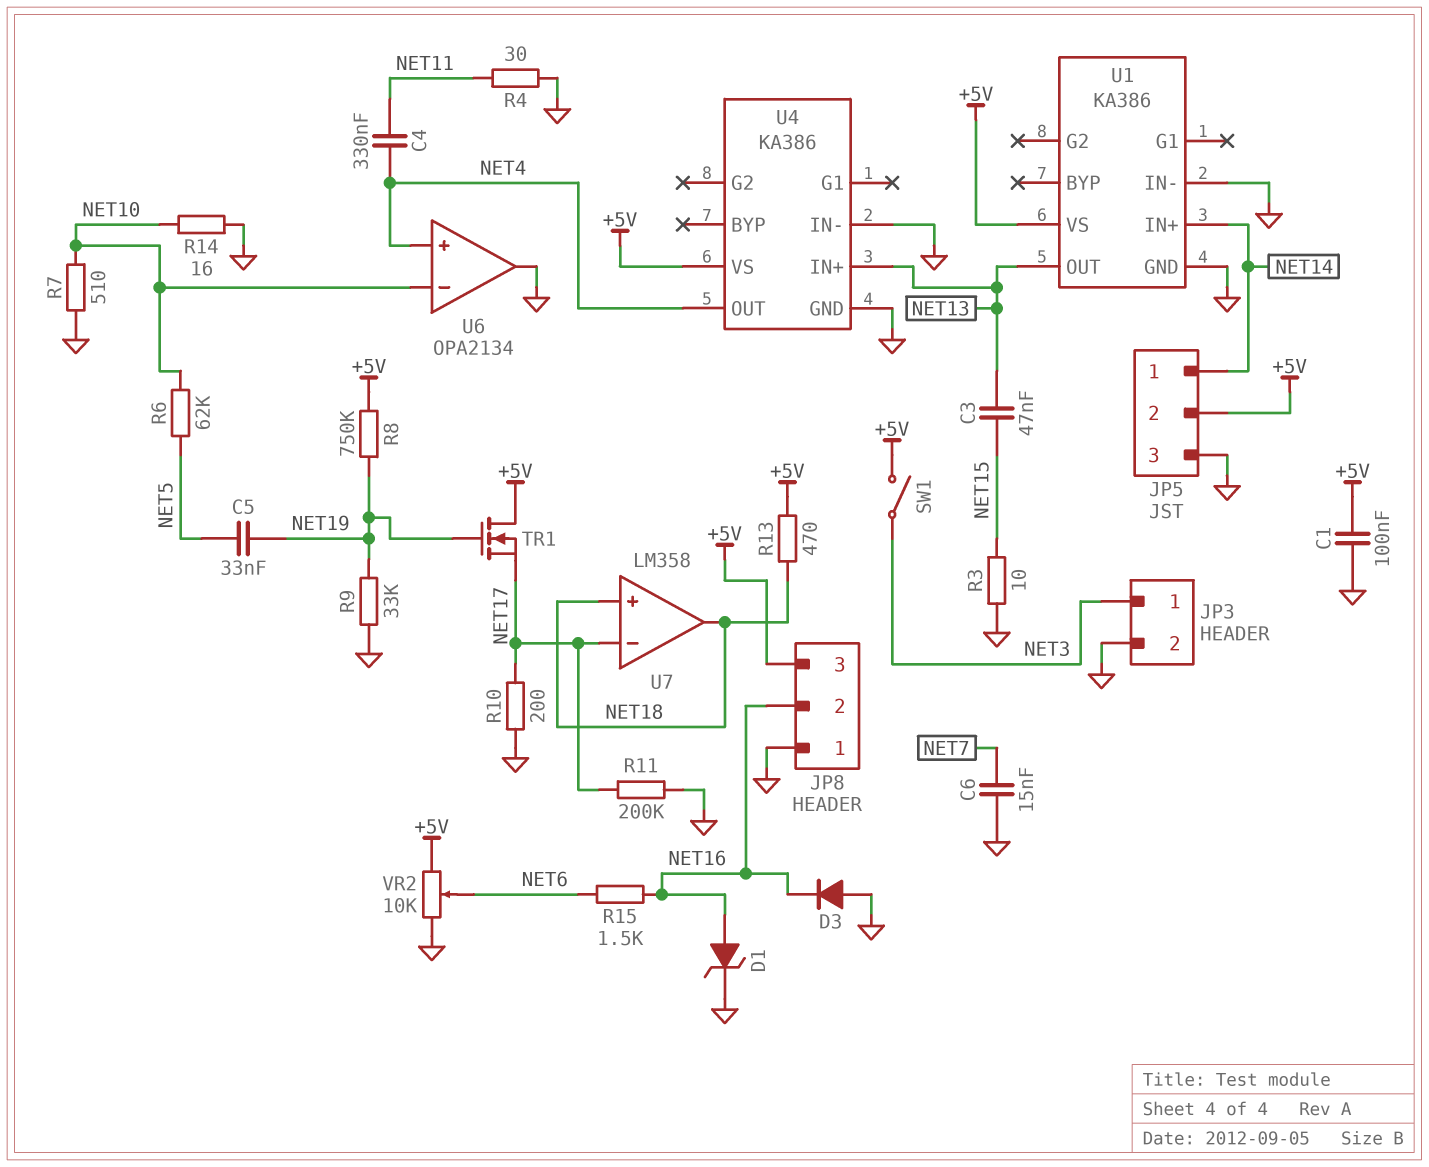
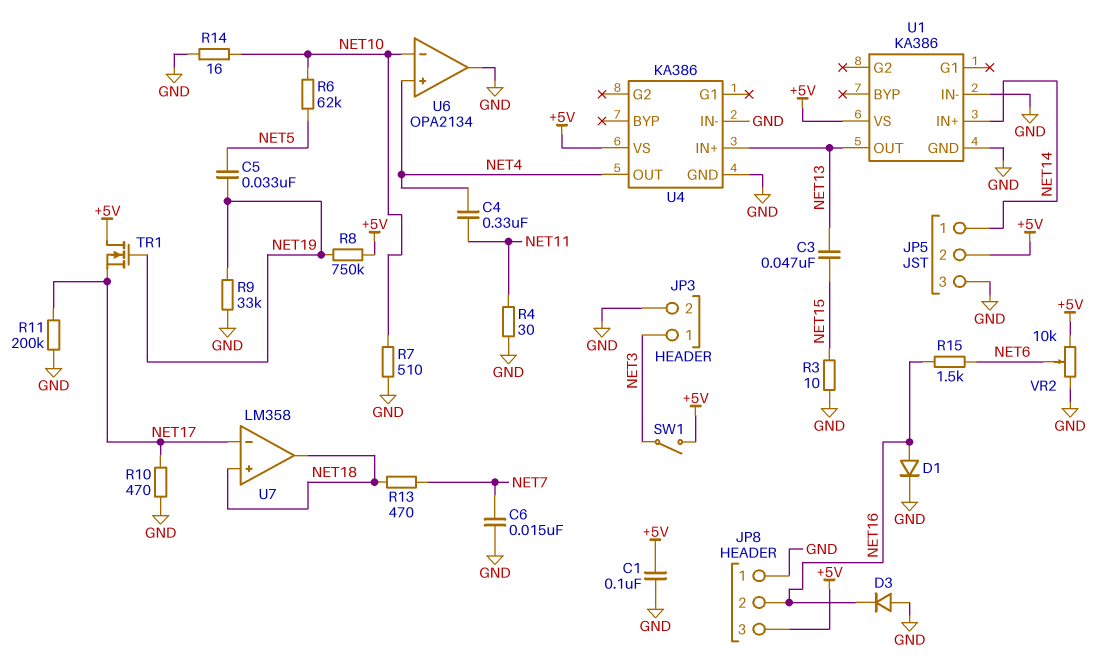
D1: zener (A NET16, K GND) -> diode (A NET16, K GND)
R10: 200 (GND, NET17) -> 470 (GND, NET17)
R13: 470 (+5V, NET18) -> 470 (NET7, NET18)

